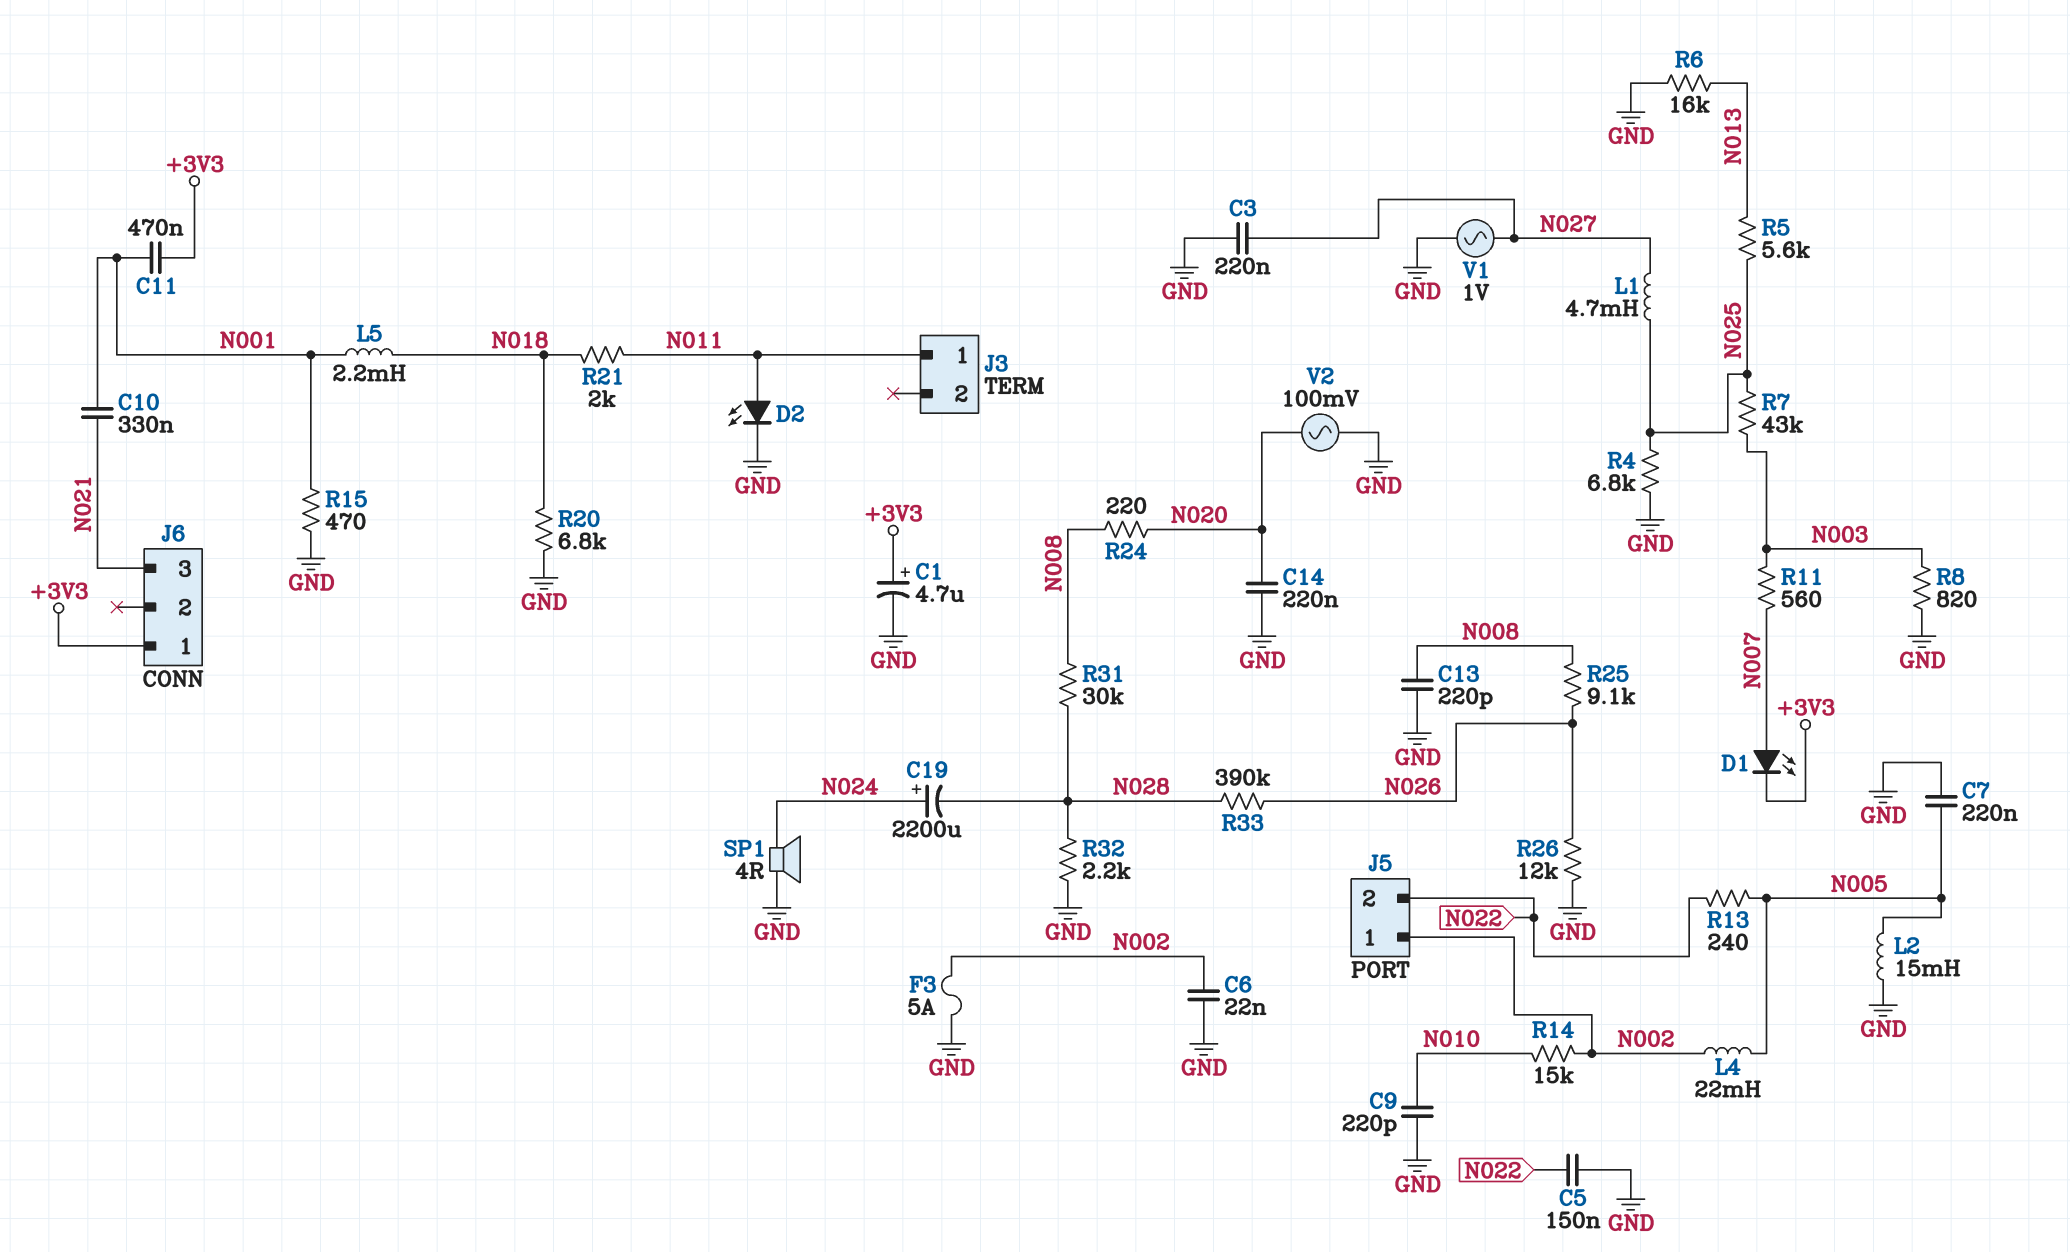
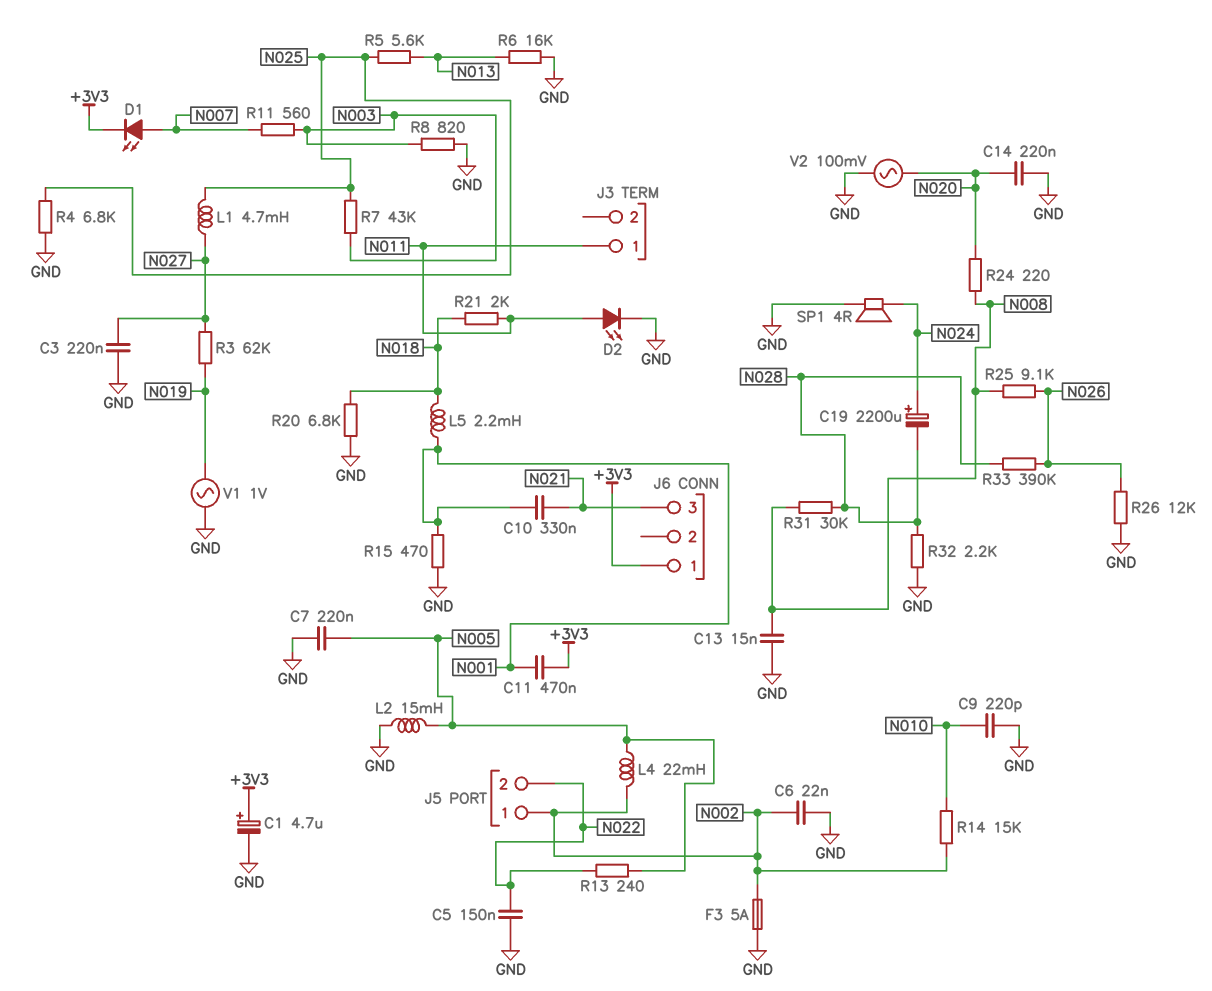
C13: 220pF (GND, N008) -> 15nF (GND, N008)
R3: none -> 62k (N019, N027)
V1: AC 1V (GND, N027) -> AC 1V (GND, N019)

